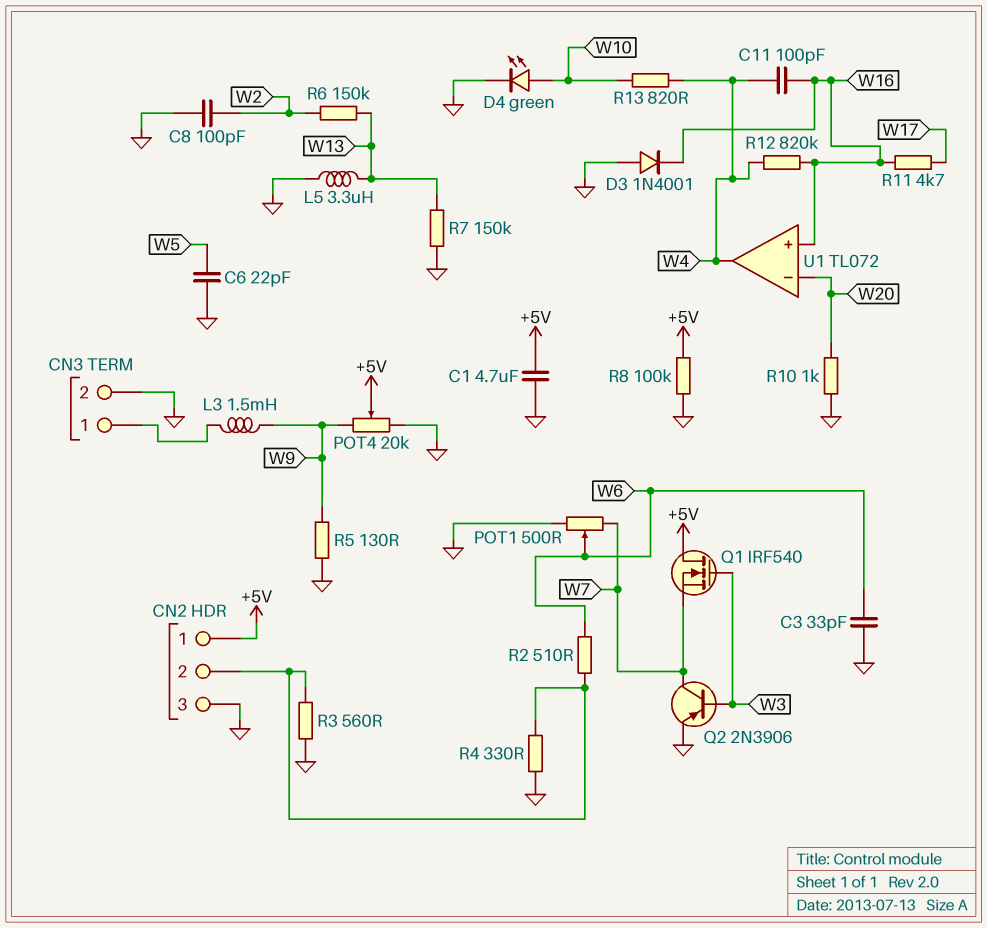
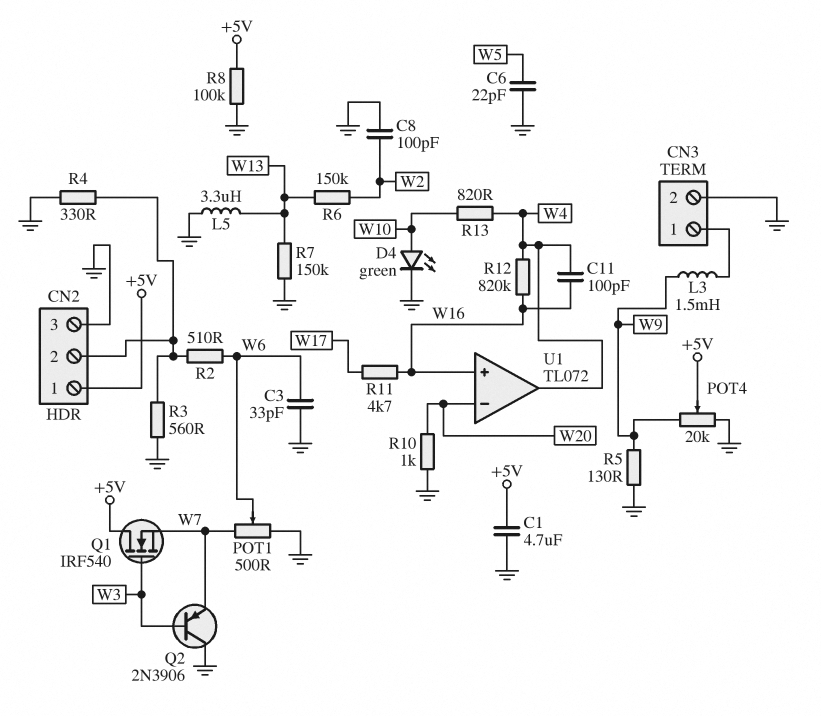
D3: diode 1N4001 (A GND, K W16) -> none
Q2: PNP 2N3906 (B W3, C W7, E GND) -> PNP 2N3906 (B W3, C GND, E W7)

